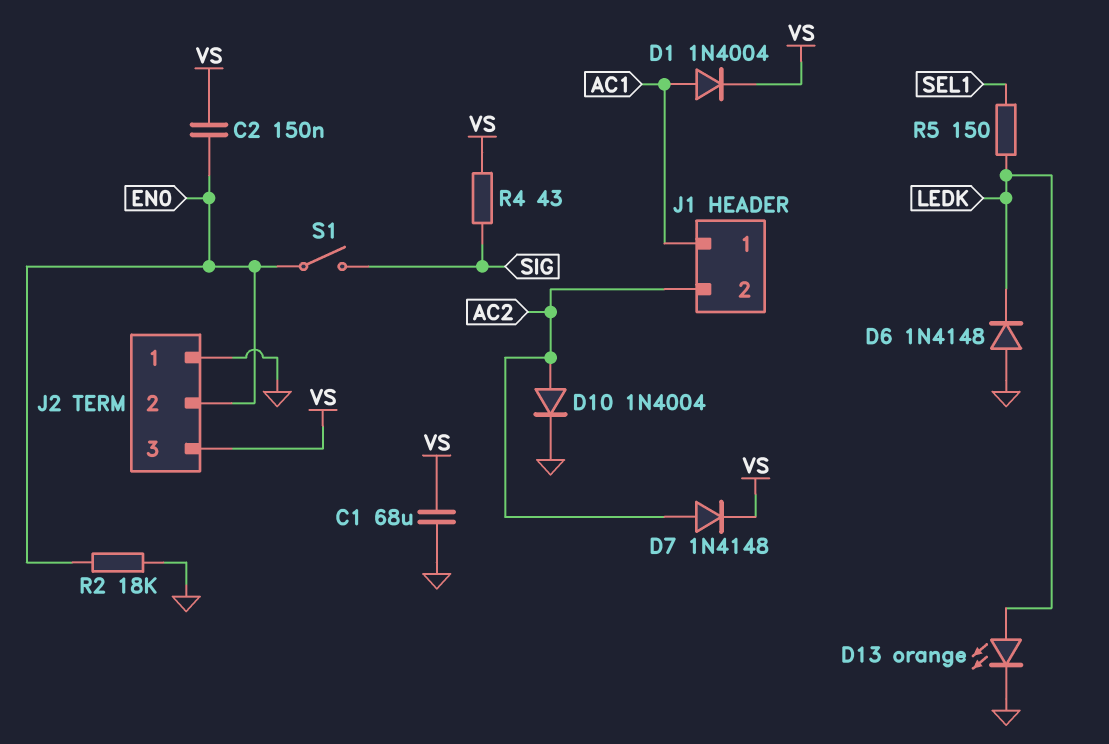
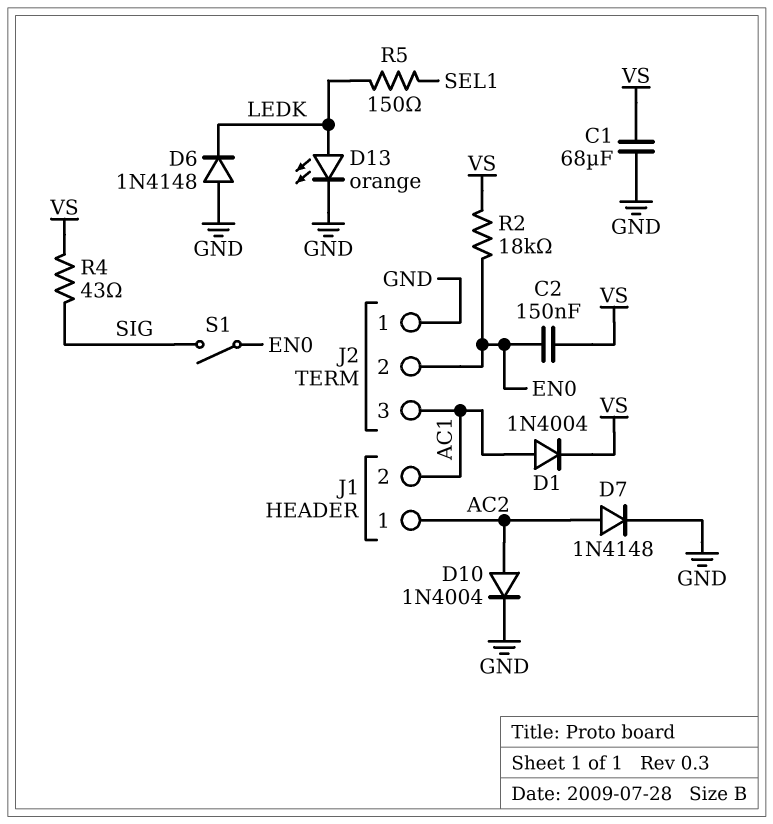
D7: diode 1N4148 (A AC2, K VS) -> diode 1N4148 (A AC2, K GND)
J1 pin 1: AC1 -> AC2
J1 pin 2: AC2 -> AC1
J2 pin 3: VS -> AC1
R2: 18k (EN0, GND) -> 18k (EN0, VS)

